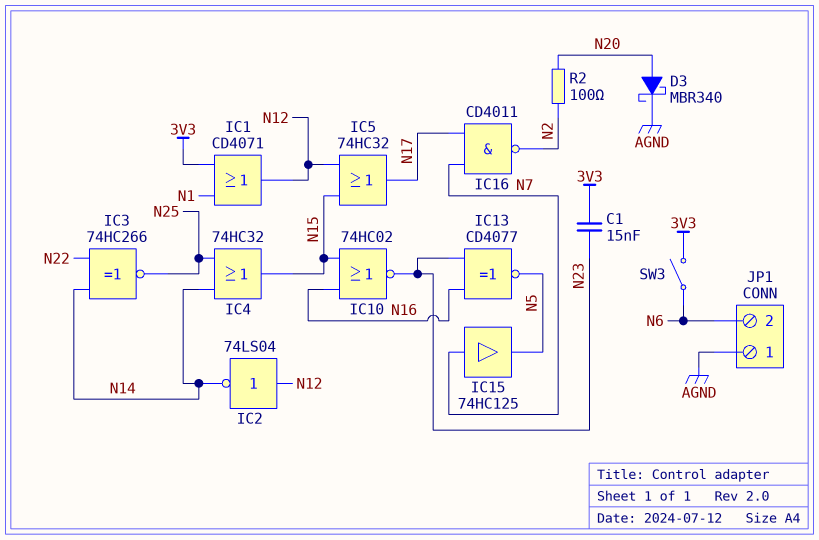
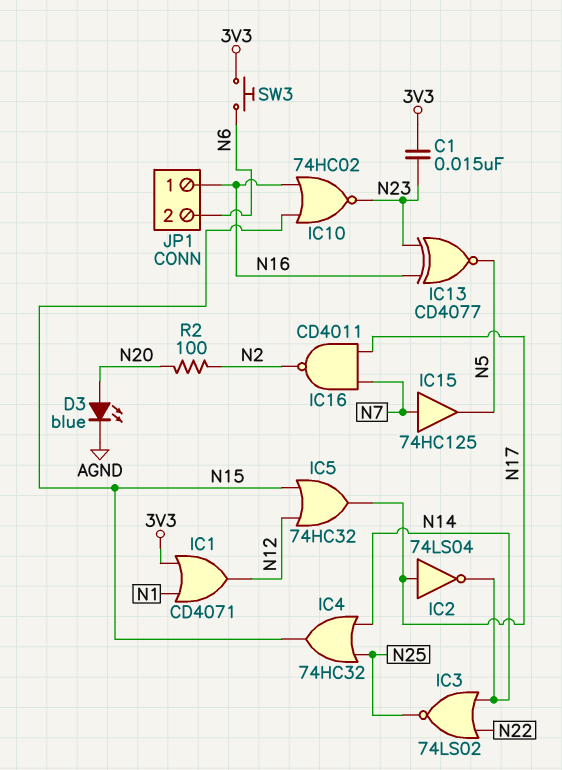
D3: schottky MBR340 (A N20, K AGND) -> LED blue (A N20, K AGND)
IC2: NOT 74LS04 (in N12, out N14) -> NOT 74LS04 (in N17, out N14)
IC3: XNOR 74HC266 (in N14, in N22, out N25) -> NOR 74LS02 (in N14, in N22, out N25)
JP1 pin 1: AGND -> N16
SW3: switch (3V3, N6) -> button (3V3, N6)

